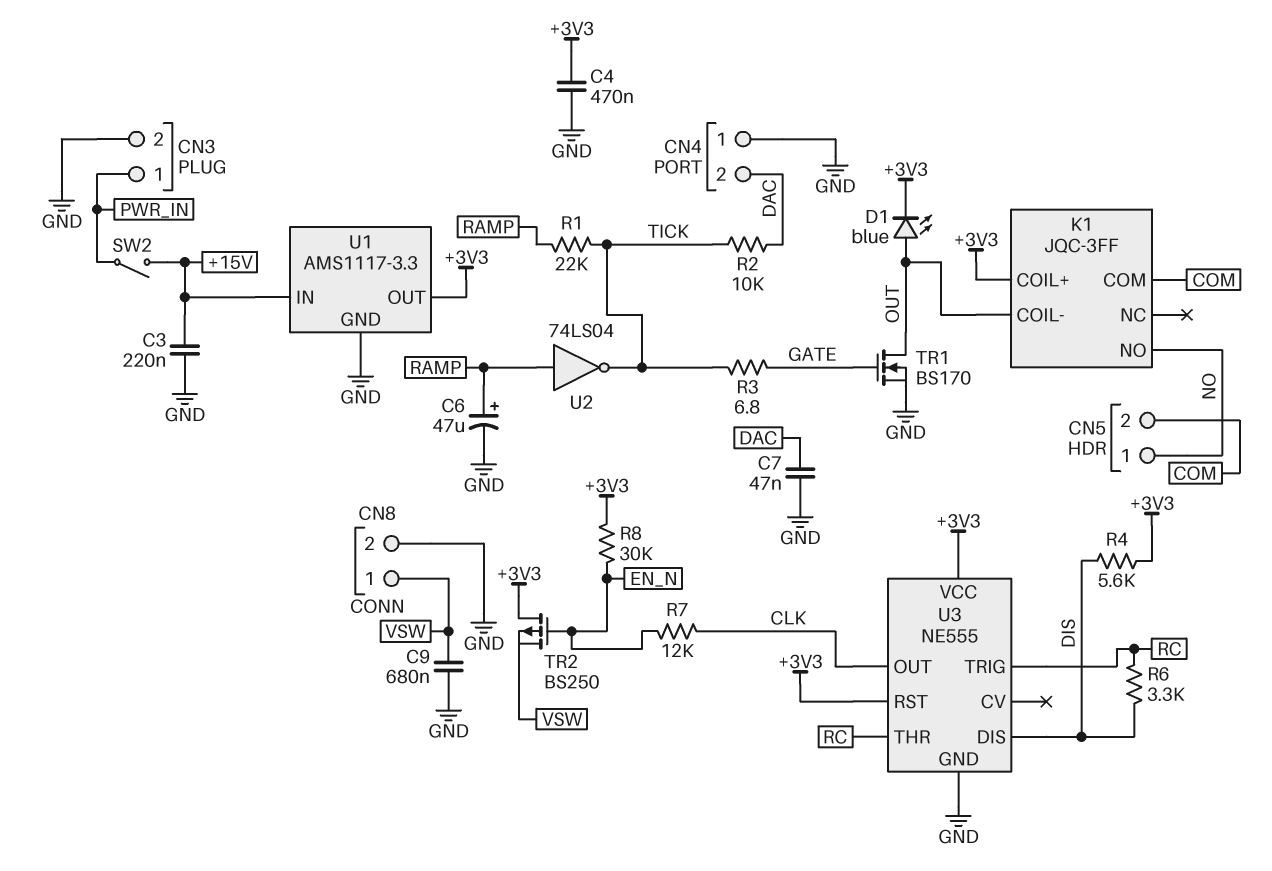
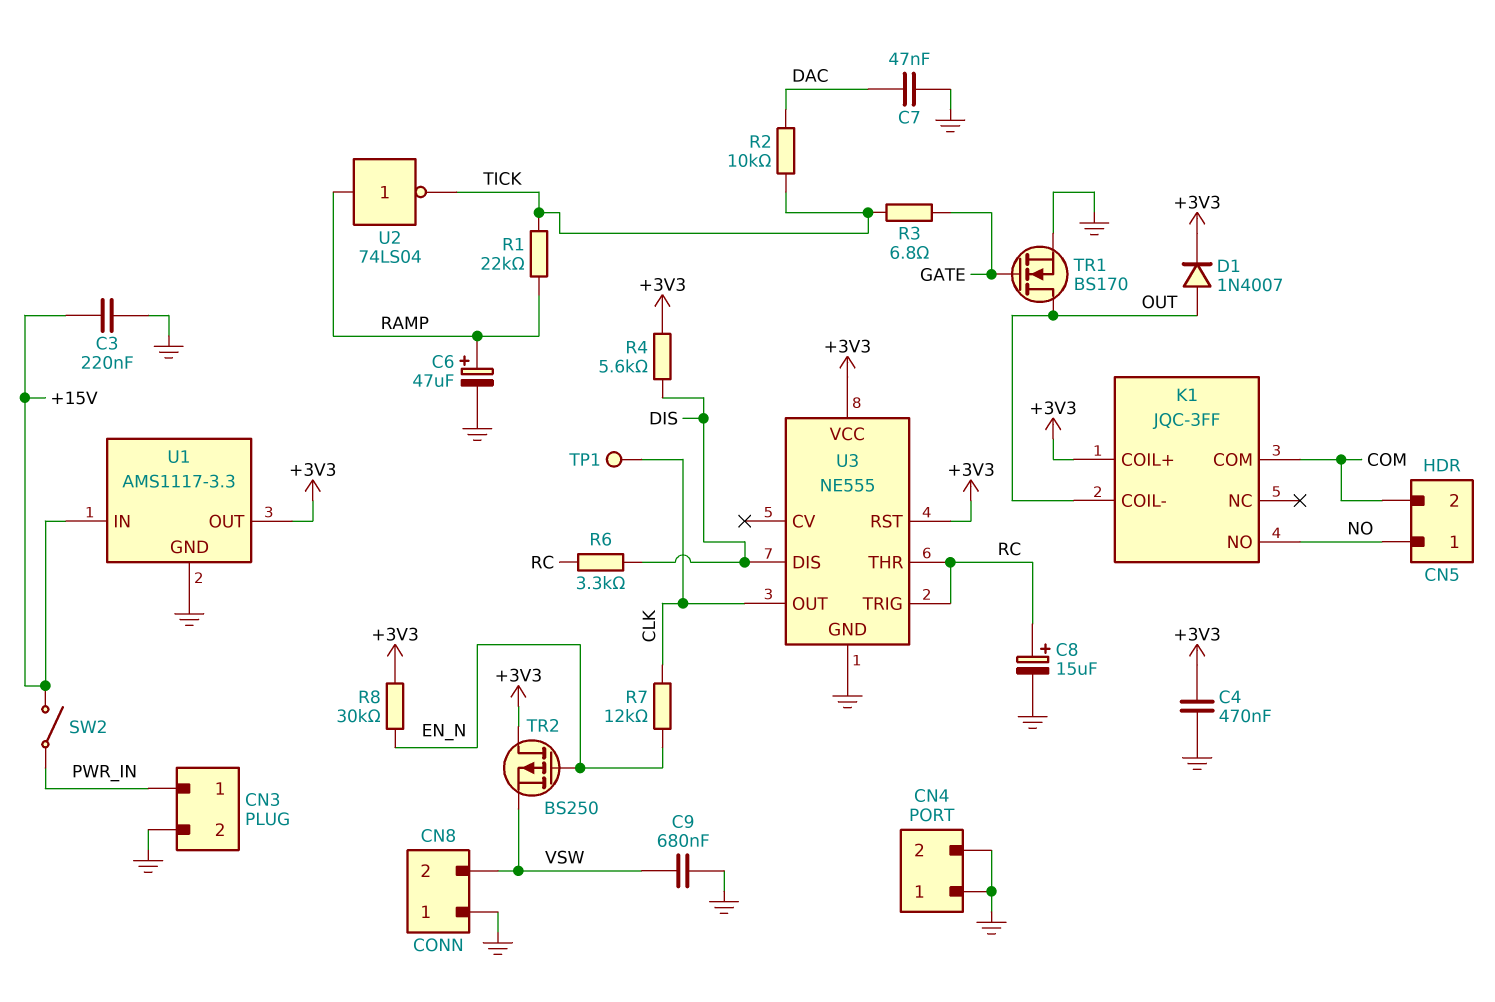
C8: none -> 15uF (plus RC, minus GND)
CN4 pin 2: DAC -> GND
CN8 pin 1: VSW -> GND
CN8 pin 2: GND -> VSW
D1: LED blue (A OUT, K +3V3) -> diode 1N4007 (A OUT, K +3V3)
TP1: none -> test point (CLK)

